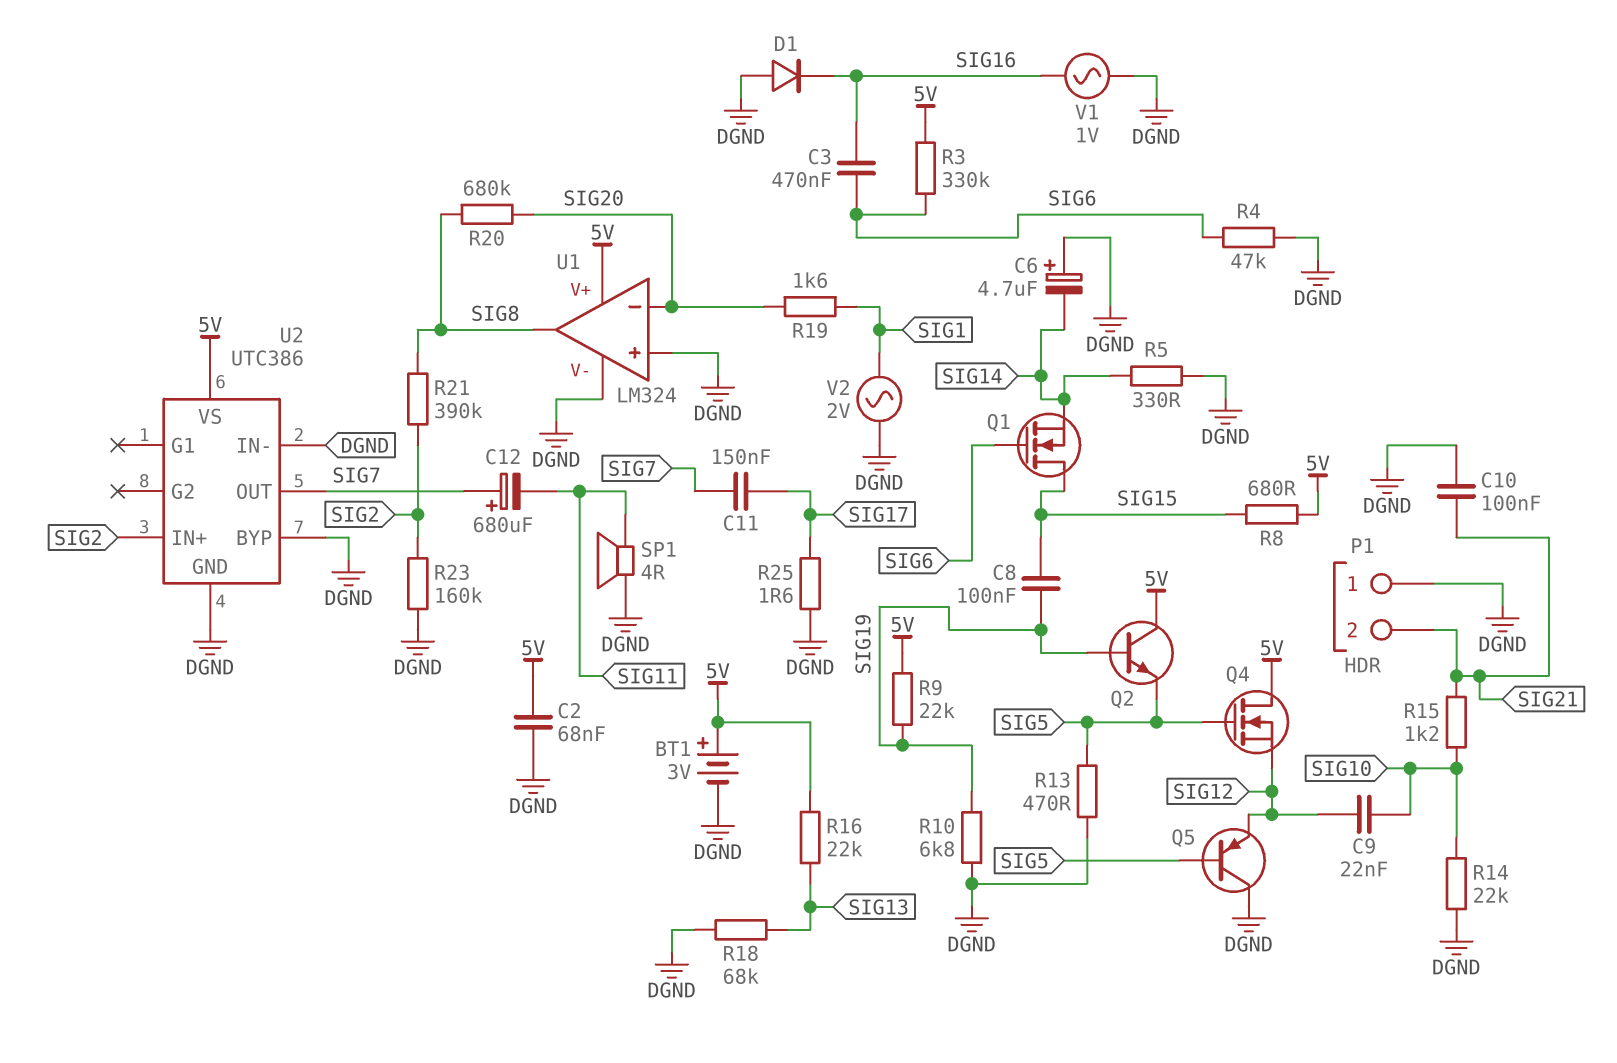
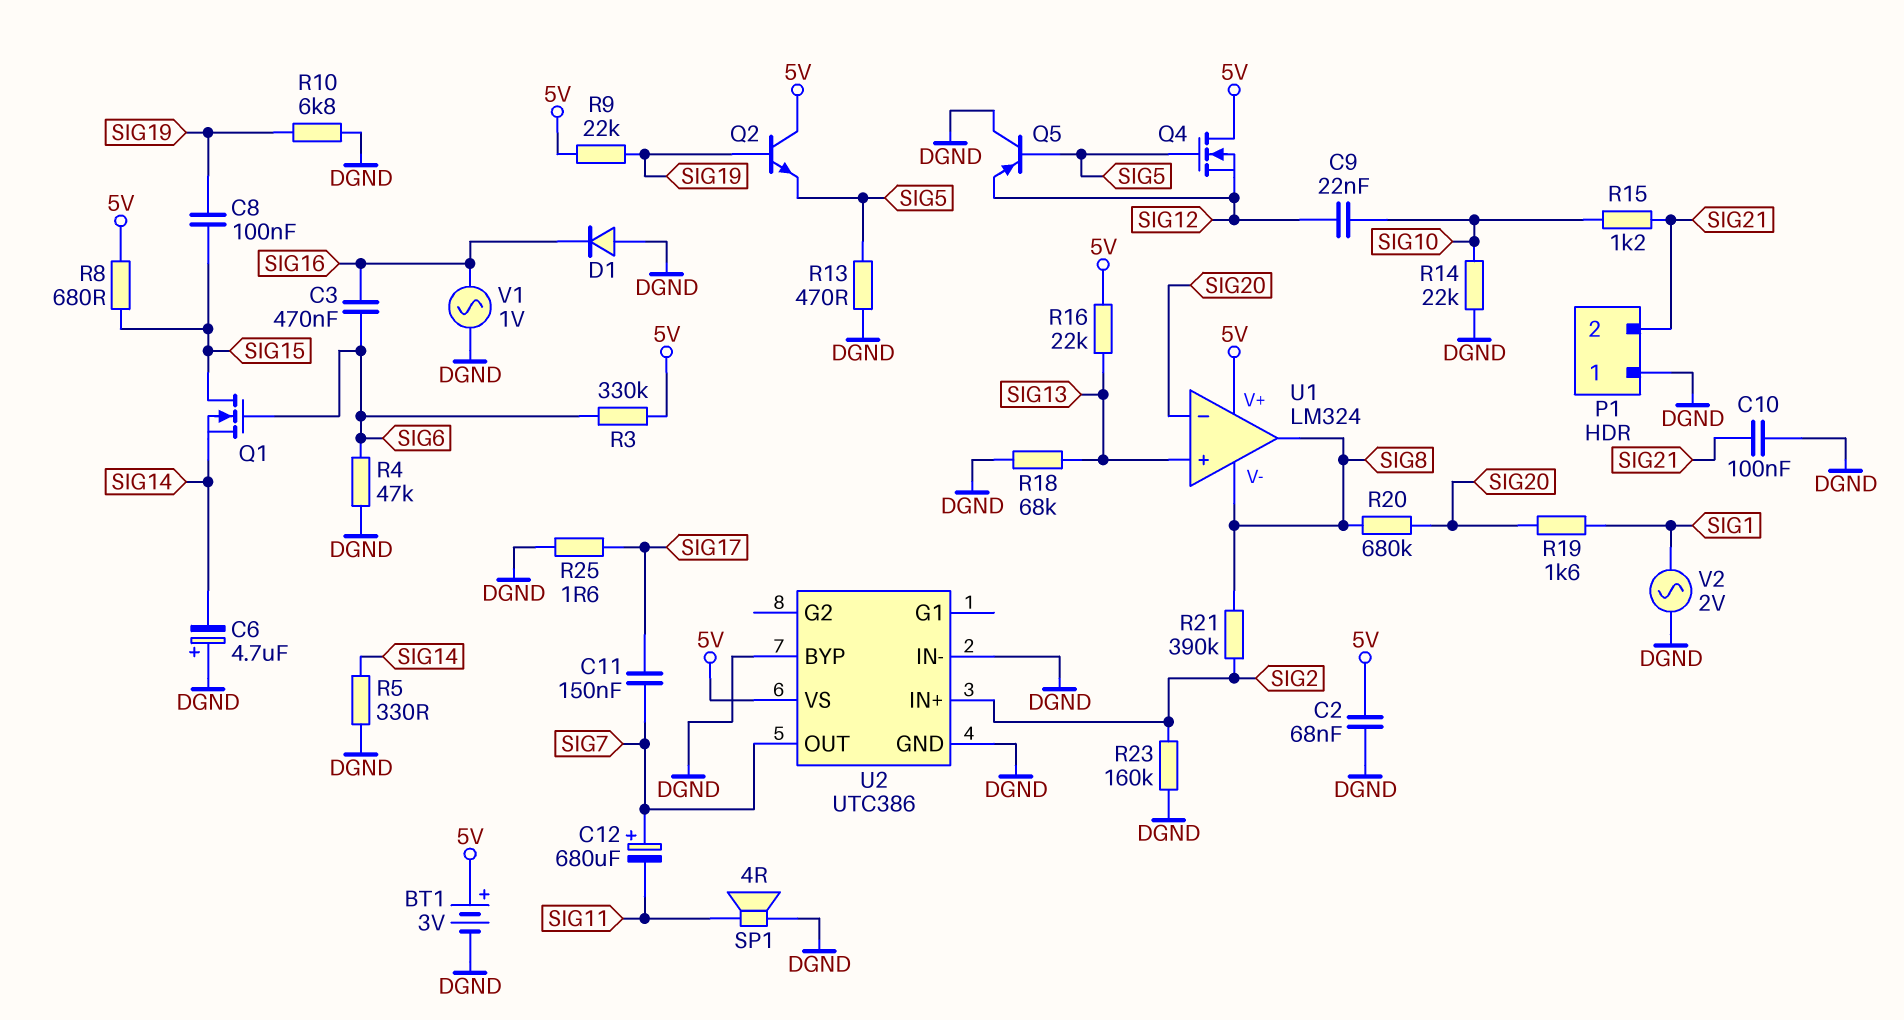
U1 pin V-: DGND -> SIG8
U1 pin in+: DGND -> SIG13

